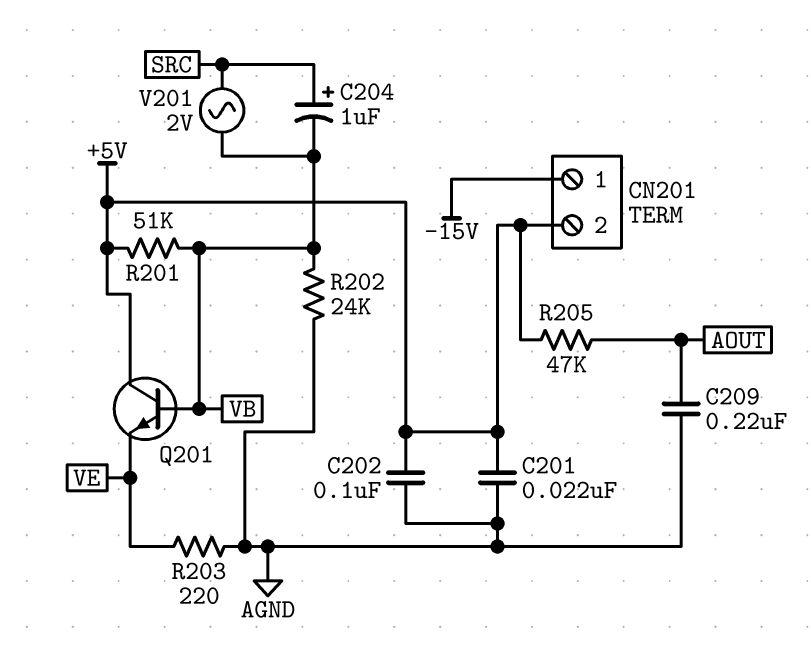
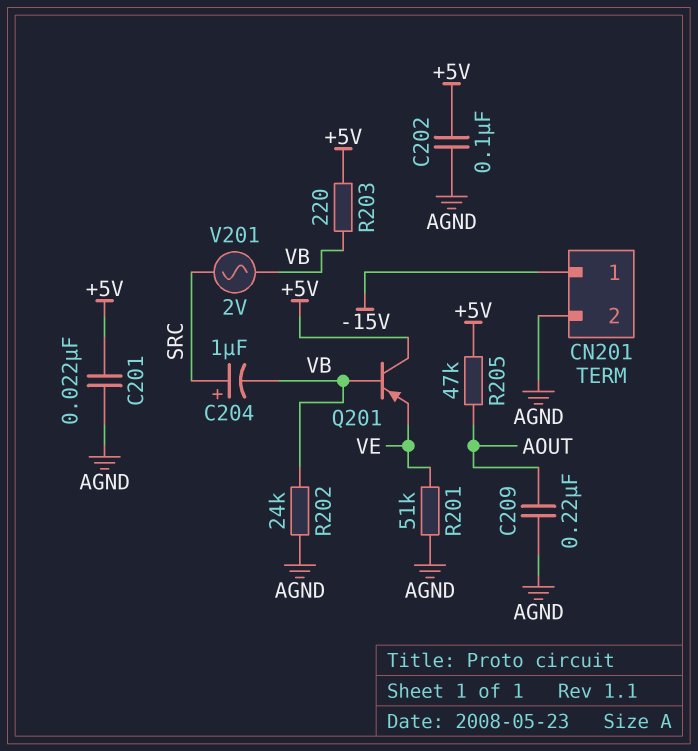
CN201 pin 2: +5V -> AGND
Q201: NPN (B VB, C +5V, E VE) -> PNP (B VB, C +5V, E VE)
R201: 51k (+5V, VB) -> 51k (AGND, VE)
R203: 220 (AGND, VE) -> 220 (+5V, VB)

